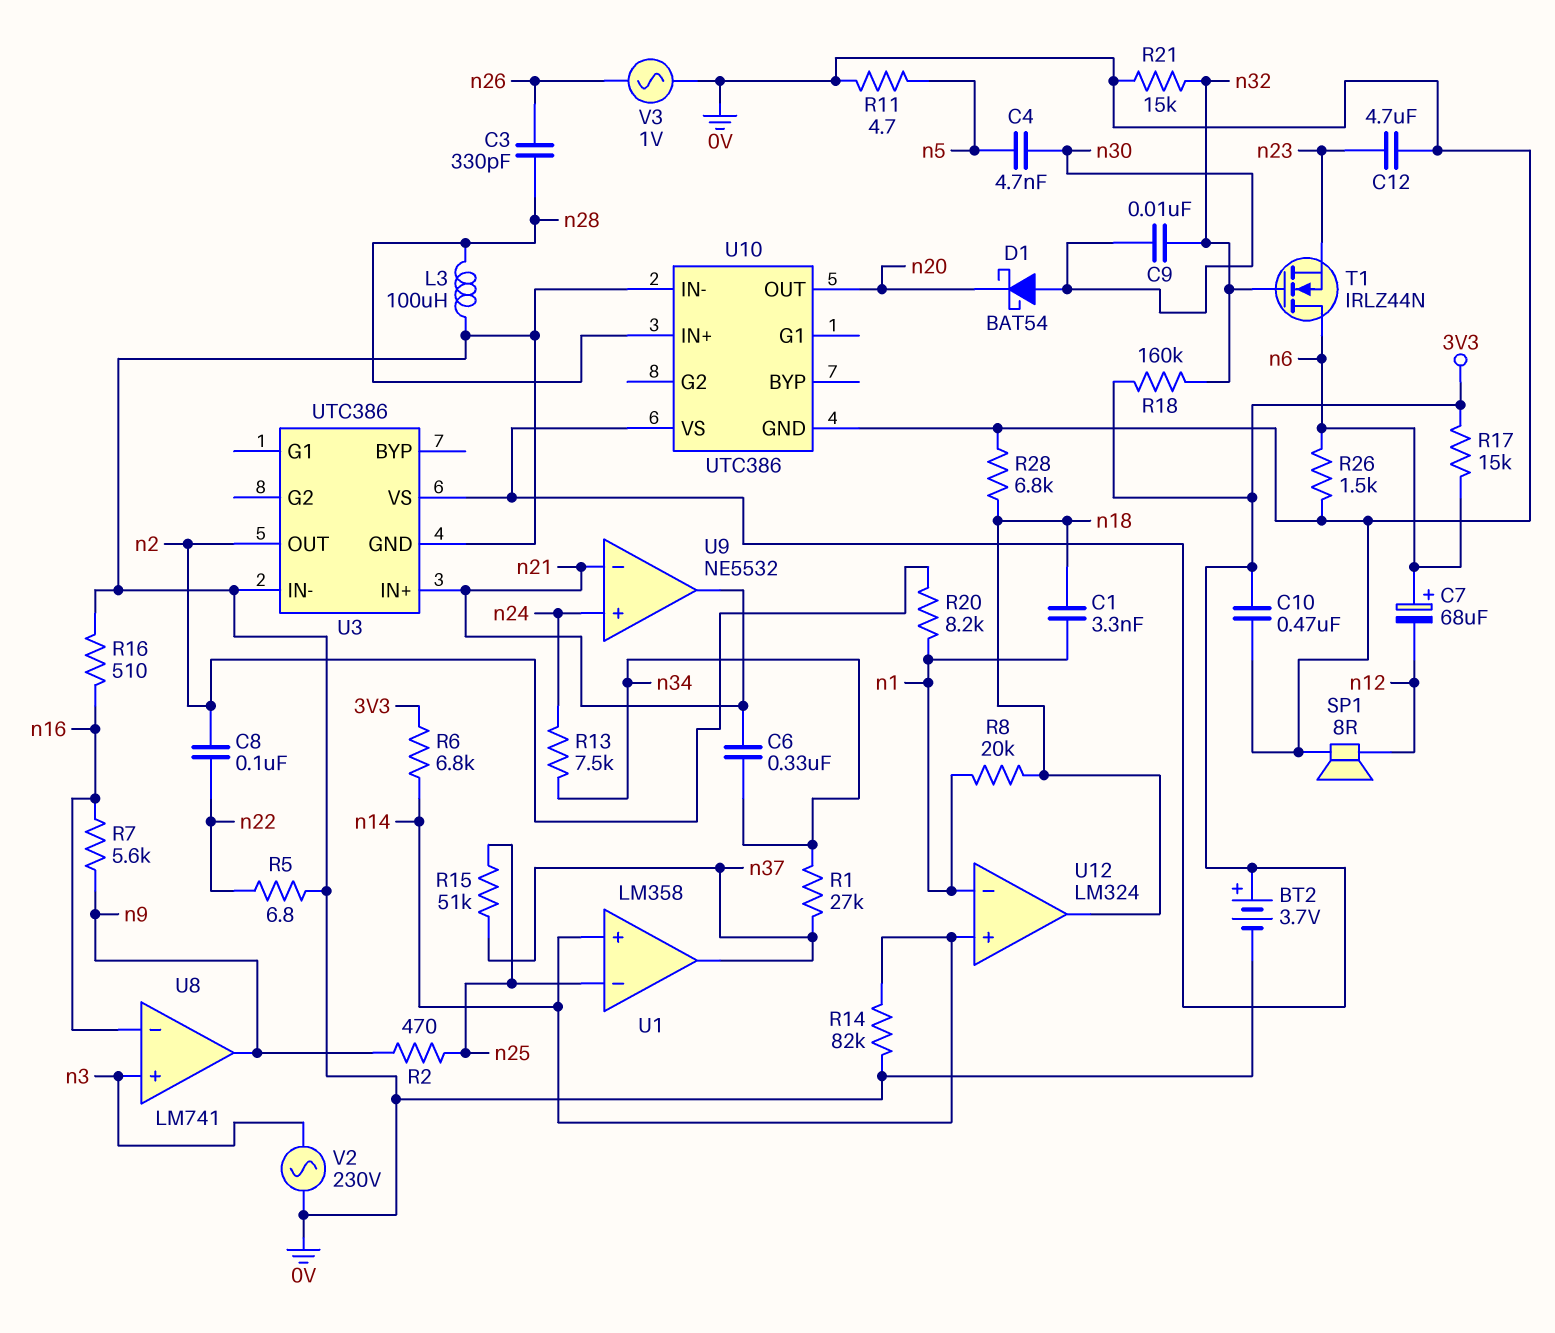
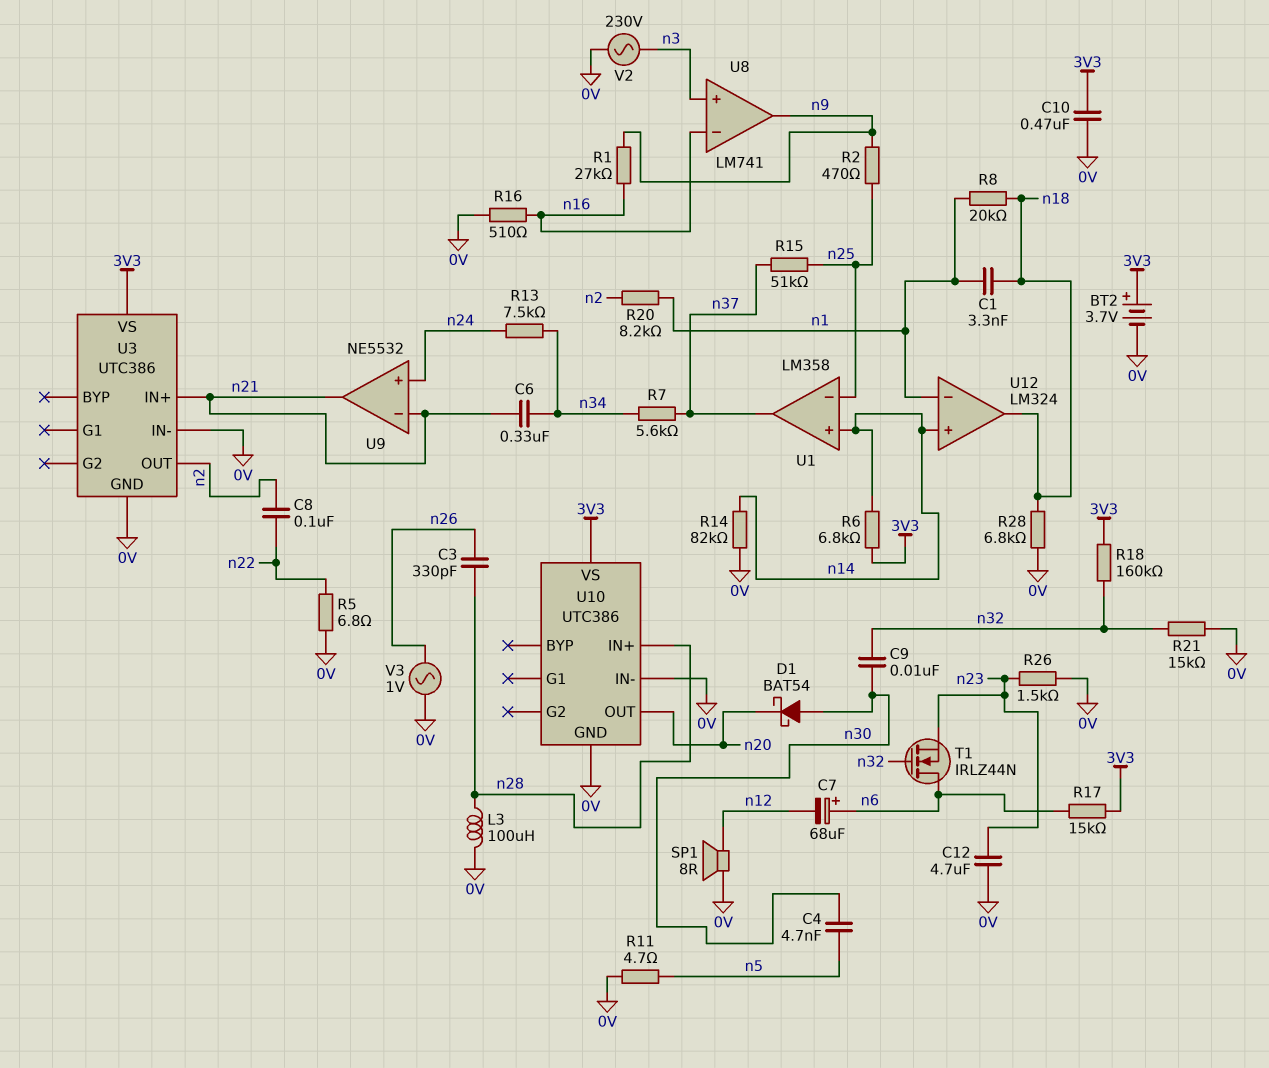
R1: 27k (n34, n37) -> 27k (n9, n16)
R7: 5.6k (n9, n16) -> 5.6k (n34, n37)
R26: 1.5k (0V, n6) -> 1.5k (0V, n23)

